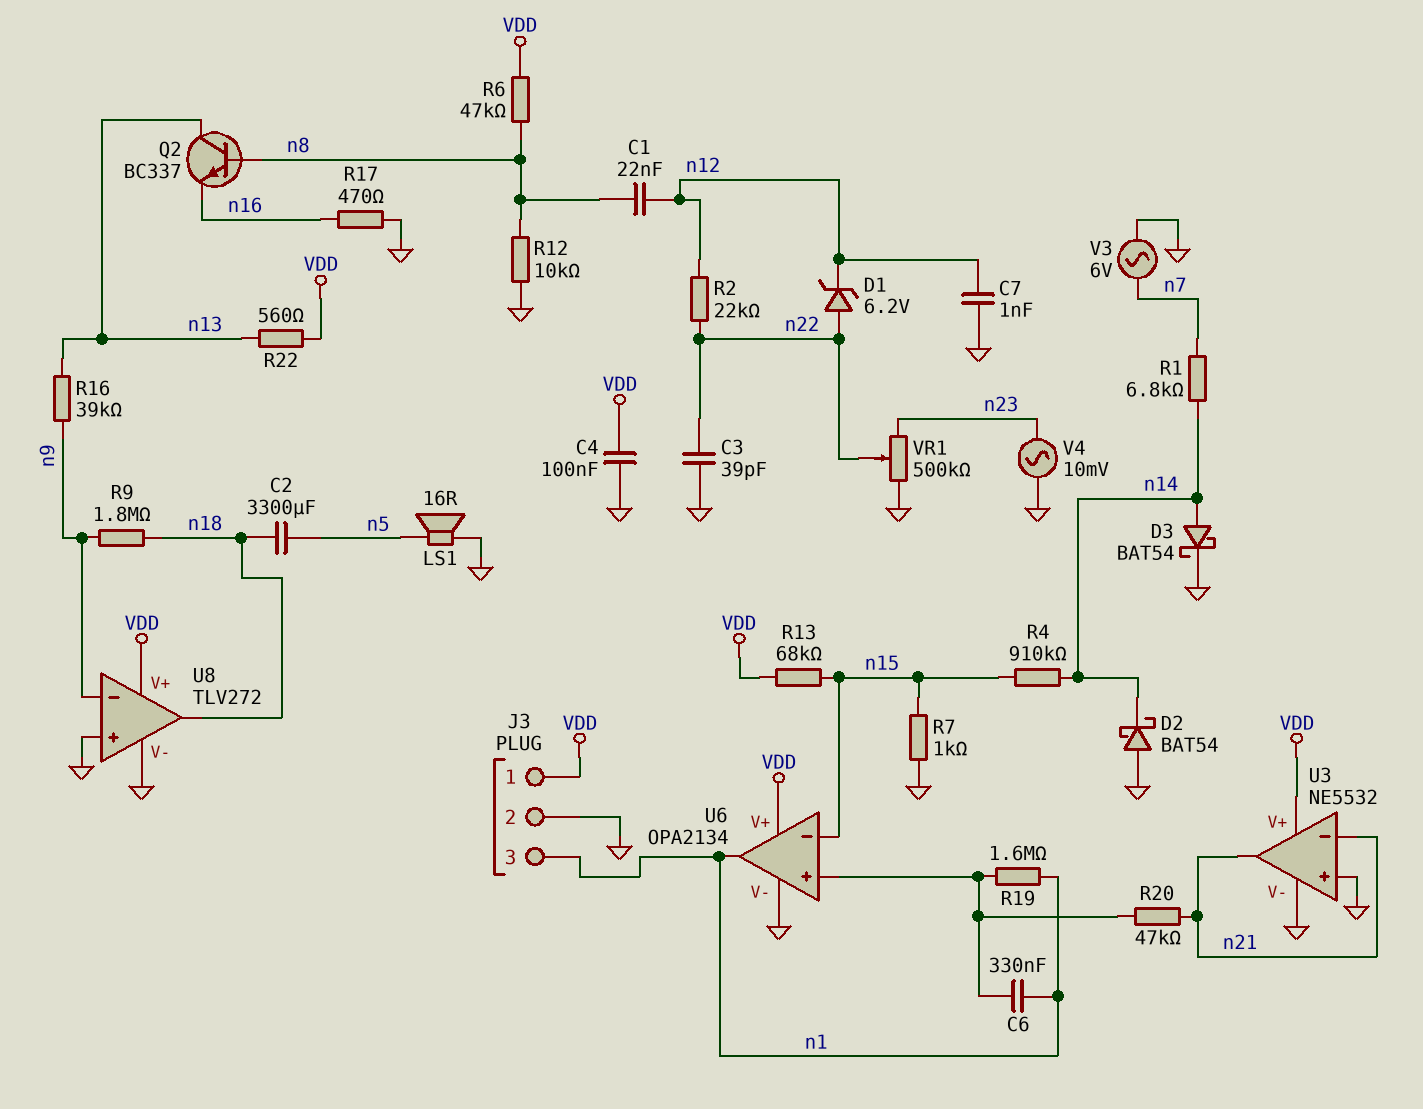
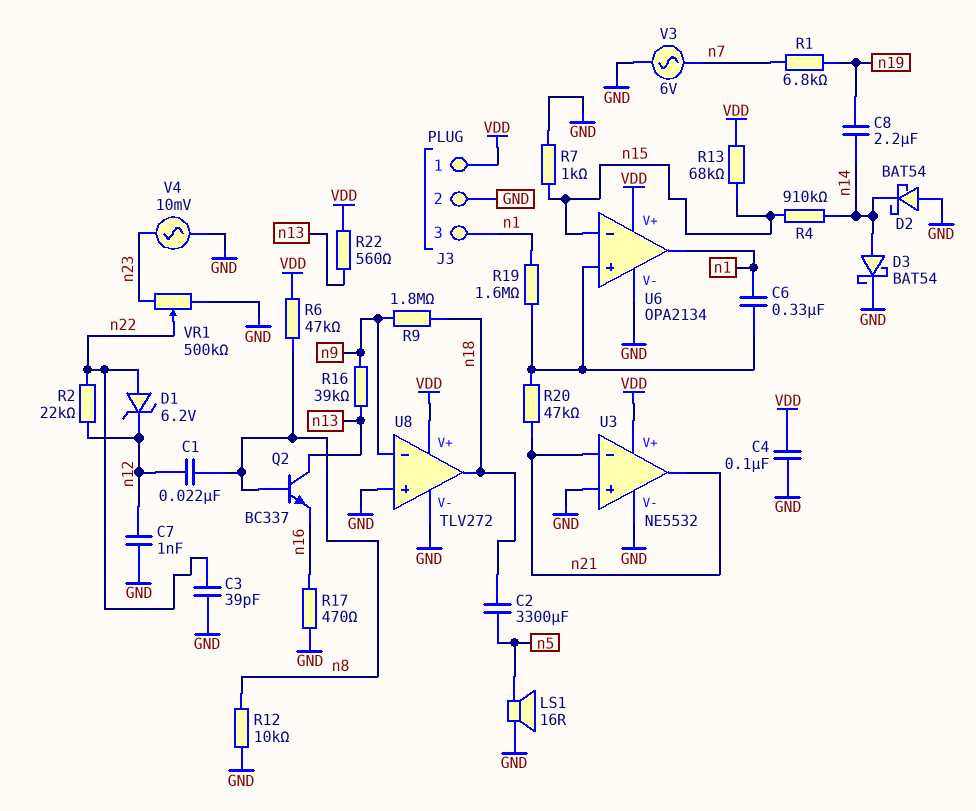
C8: none -> 2.2uF (n14, n19)
R1: 6.8k (n7, n14) -> 6.8k (n7, n19)

